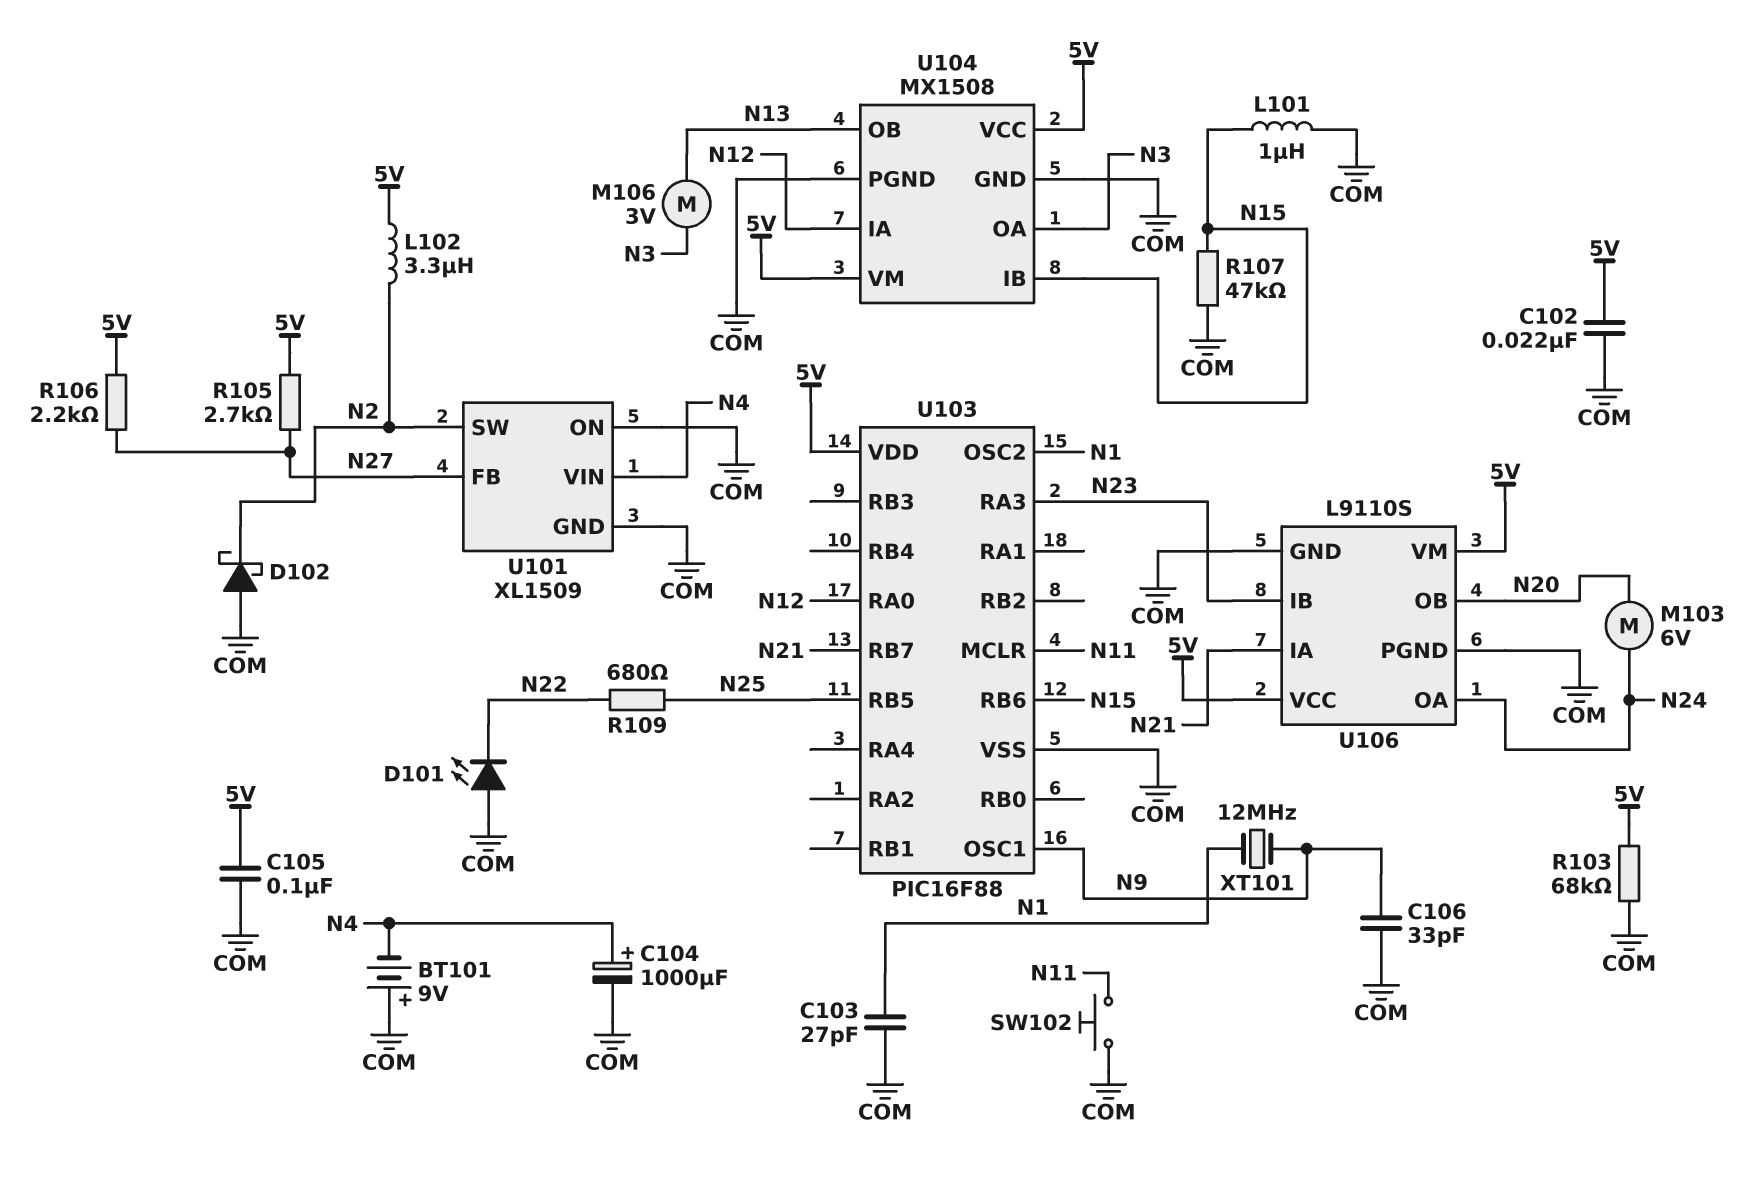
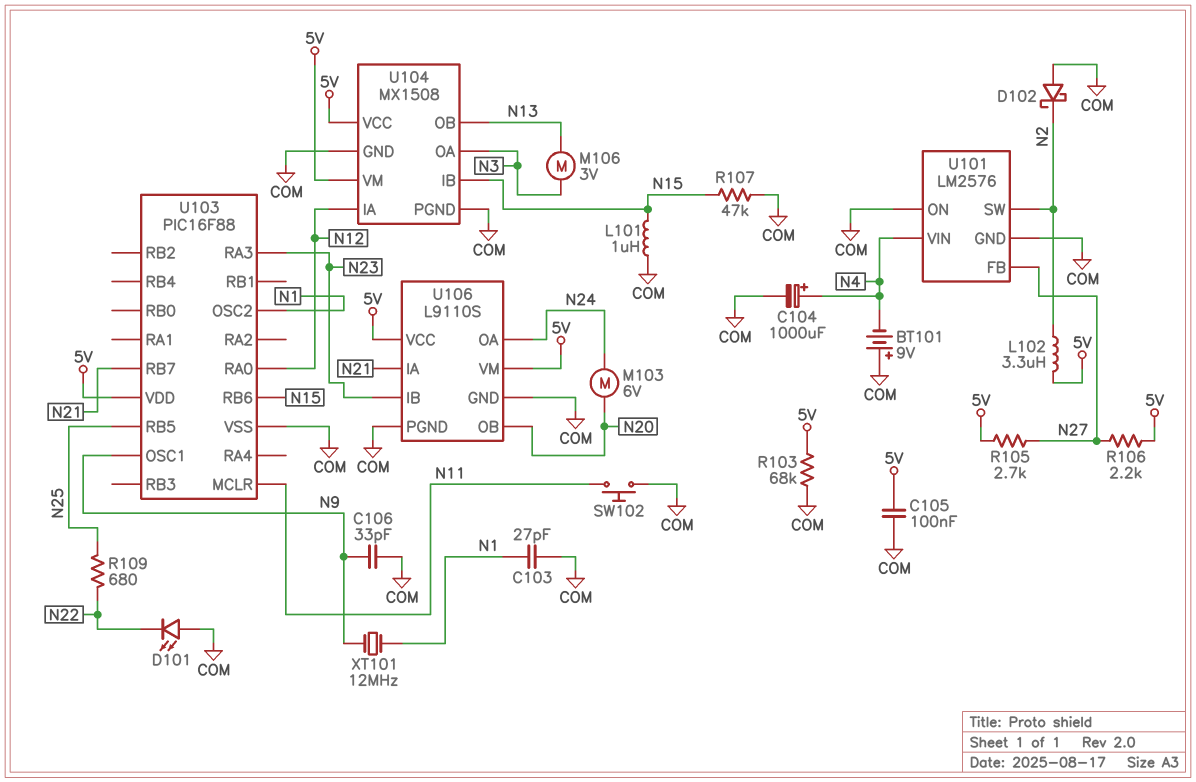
C102: 22nF (5V, COM) -> none
U101: XL1509 -> LM2576

